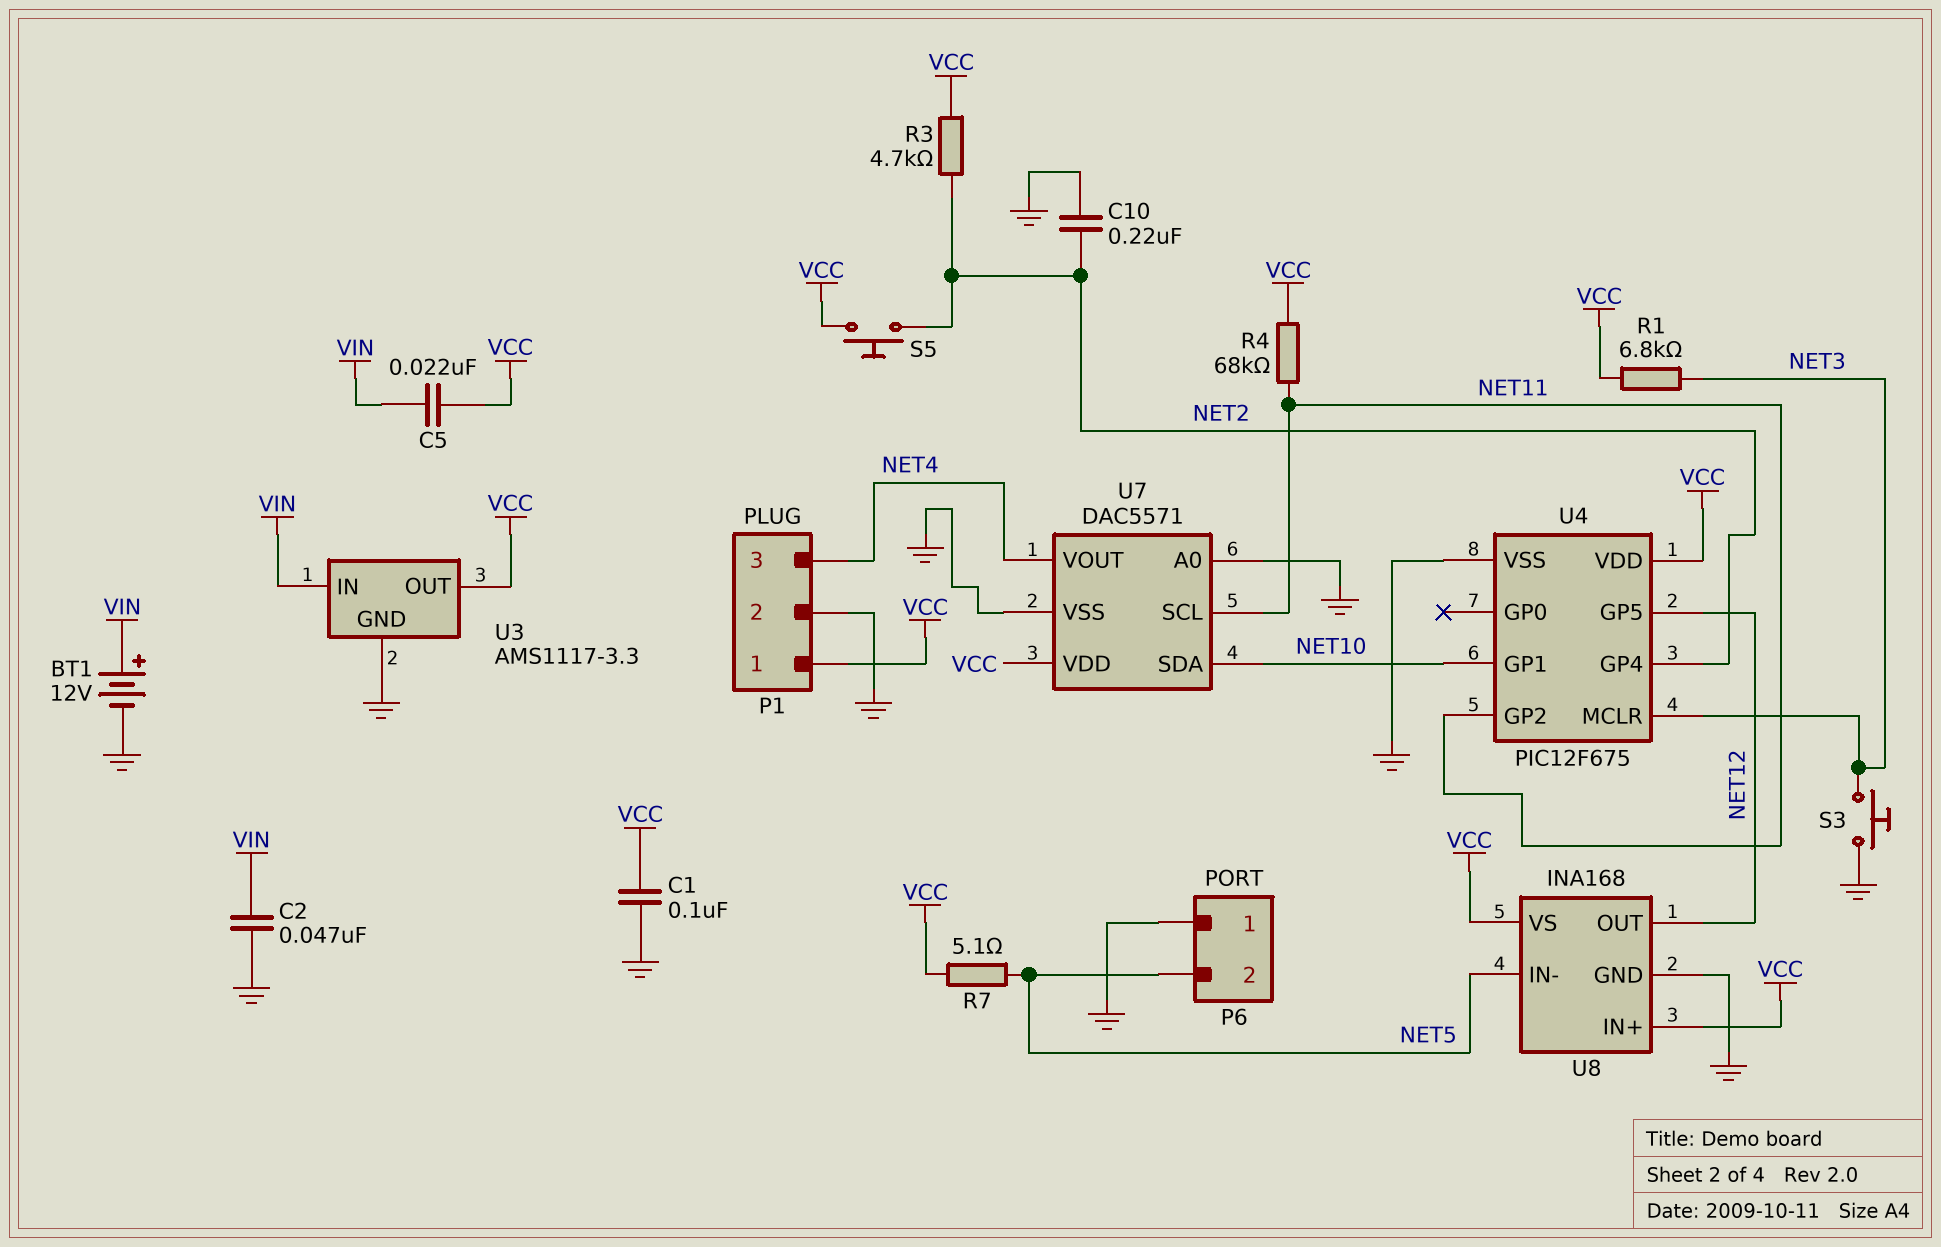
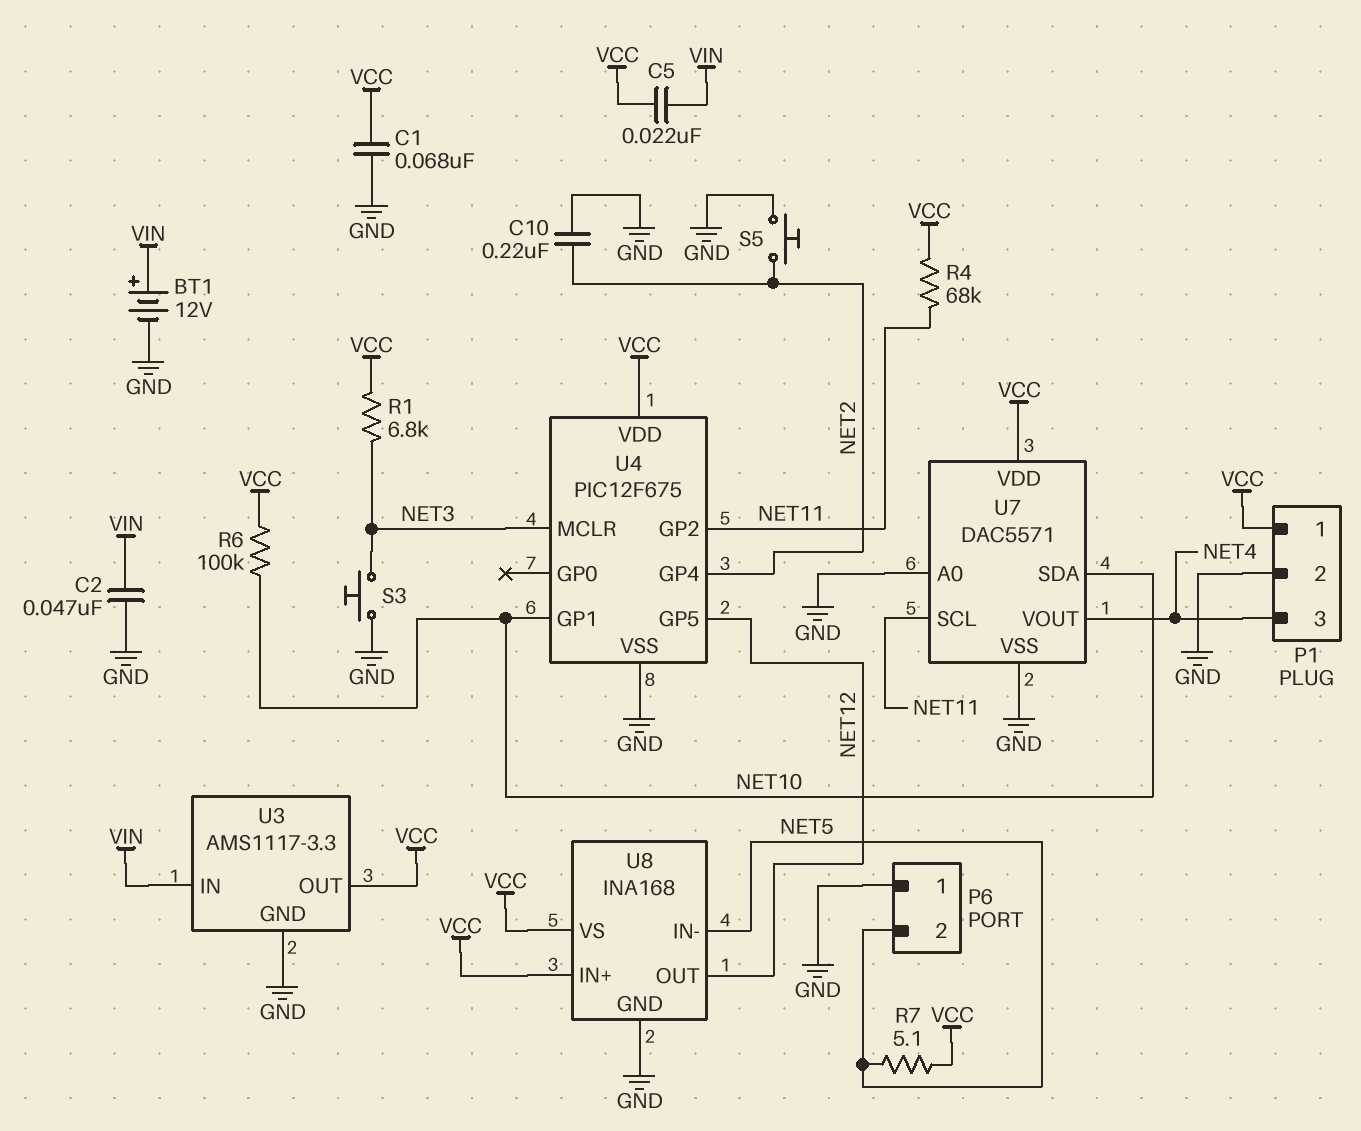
C1: 100nF (GND, VCC) -> 68nF (GND, VCC)
R3: 4.7k (NET2, VCC) -> none
R6: none -> 100k (NET10, VCC)
S5: button (NET2, VCC) -> button (GND, NET2)

